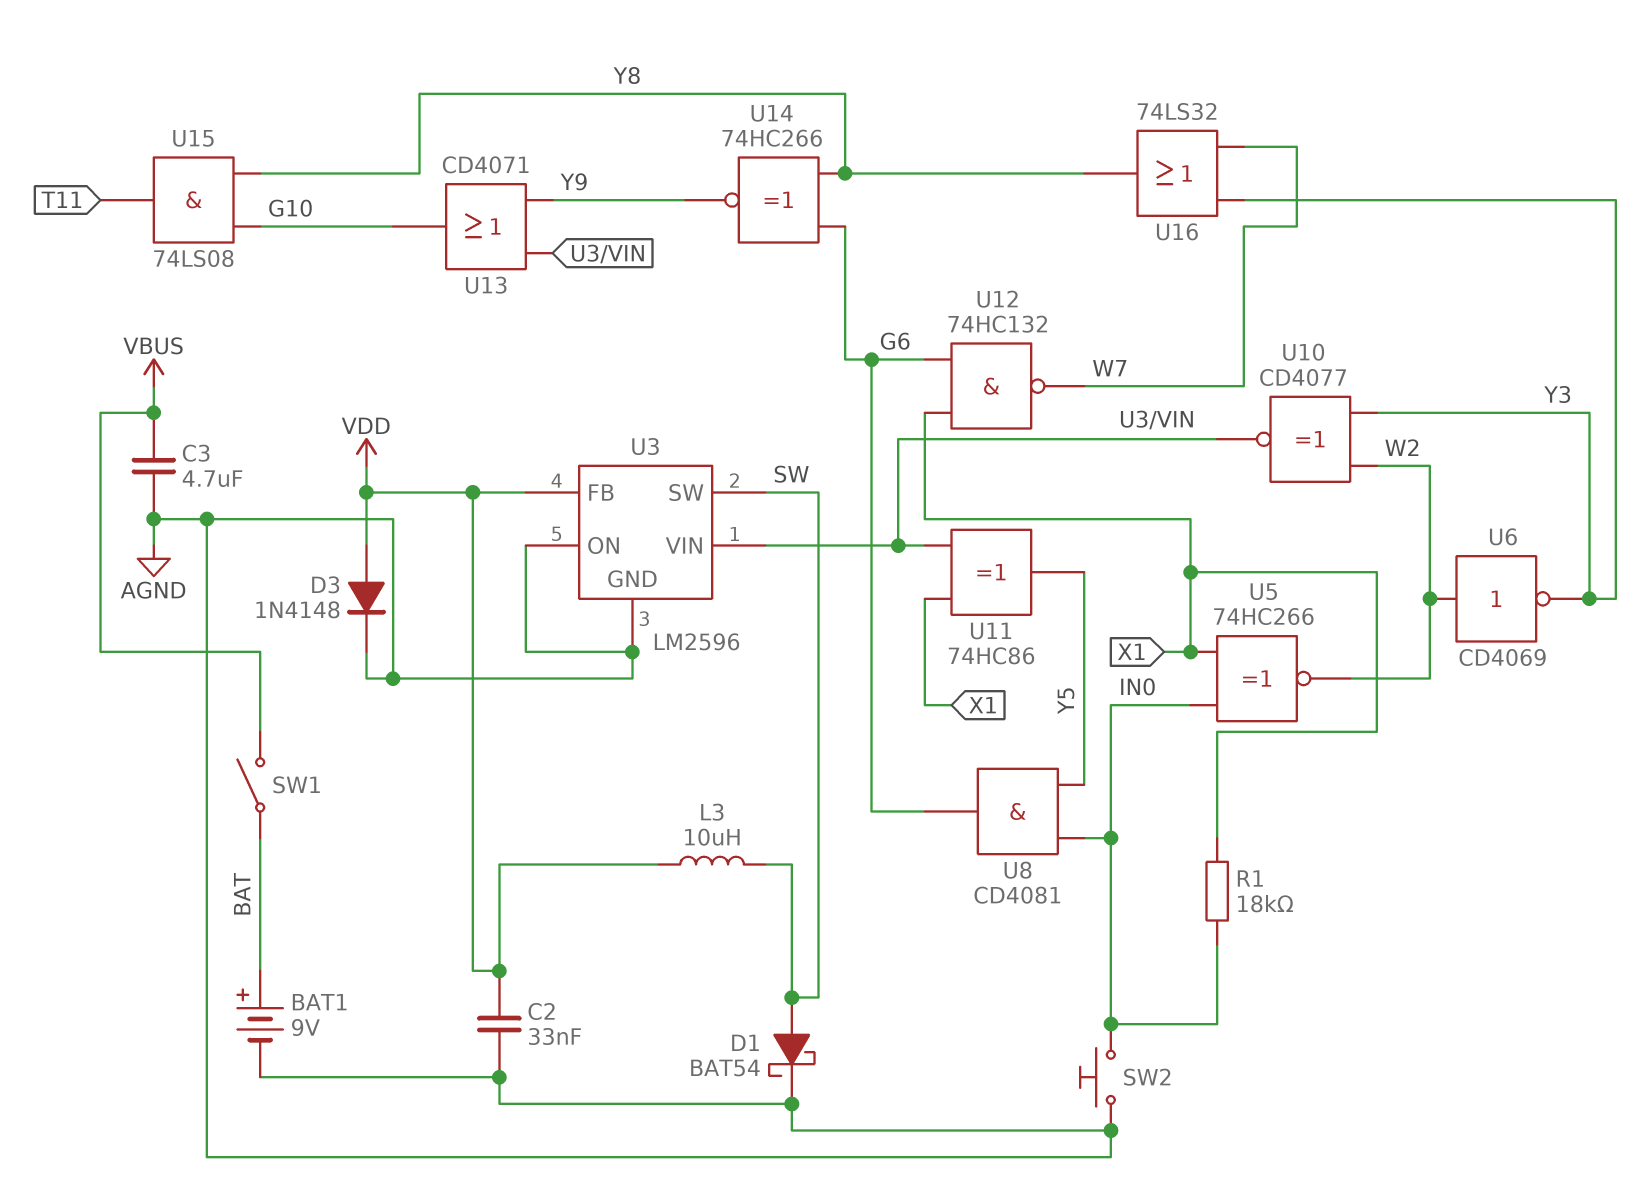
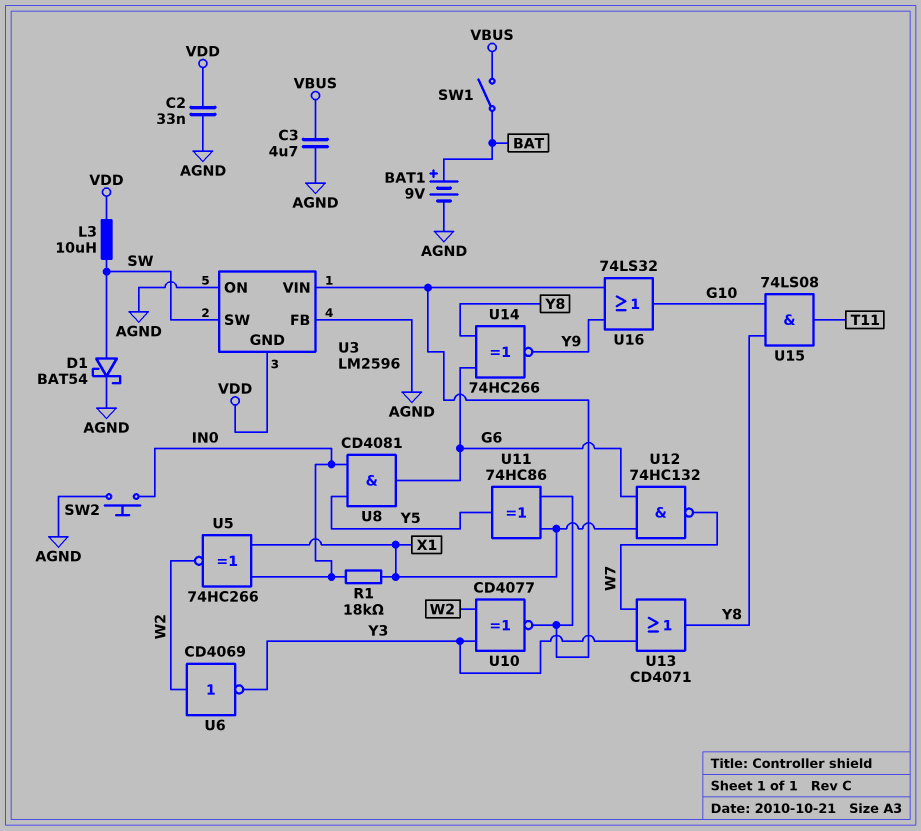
D3: diode 1N4148 (A VDD, K AGND) -> none
U3 pin FB: VDD -> AGND
U3 pin GND: AGND -> VDD
U13: OR CD4071 (in U3/VIN, in Y9, out G10) -> OR CD4071 (in W7, in Y3, out Y8)
U16: OR 74LS32 (in W7, in Y3, out Y8) -> OR 74LS32 (in U3/VIN, in Y9, out G10)

